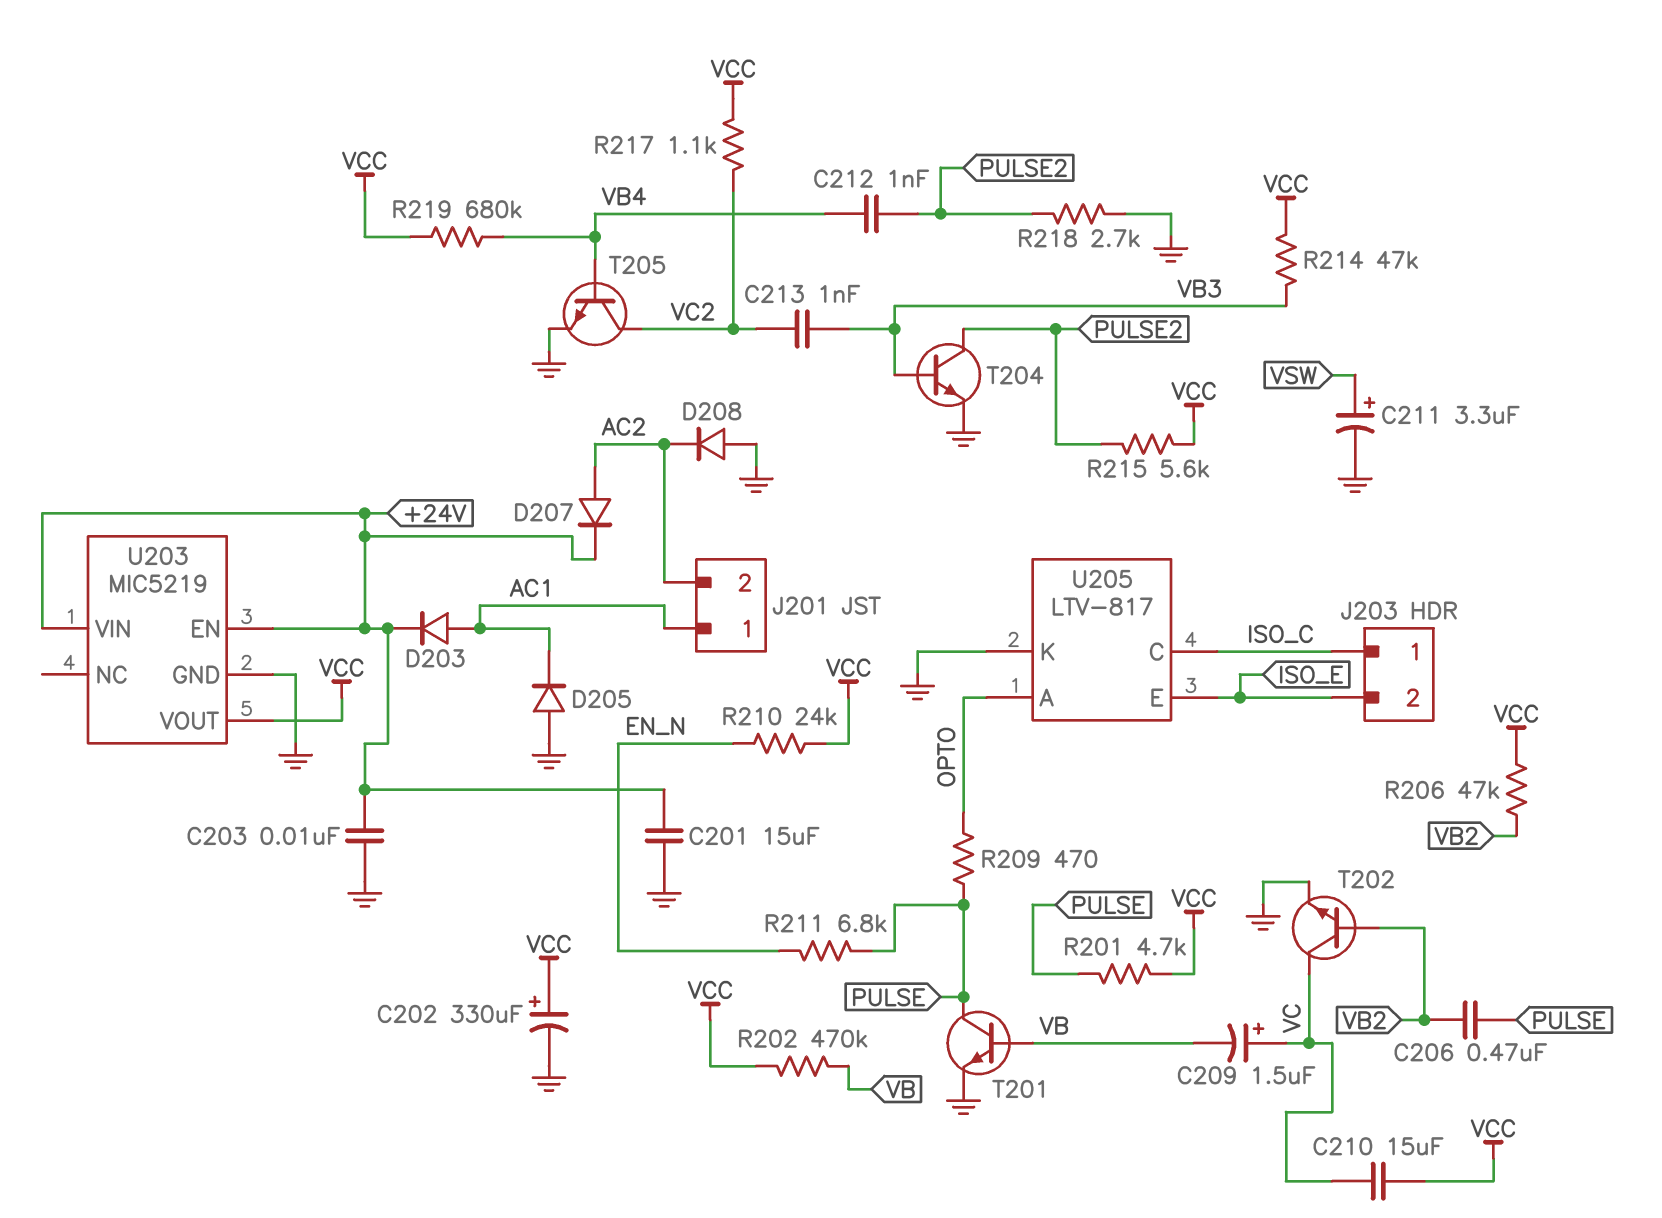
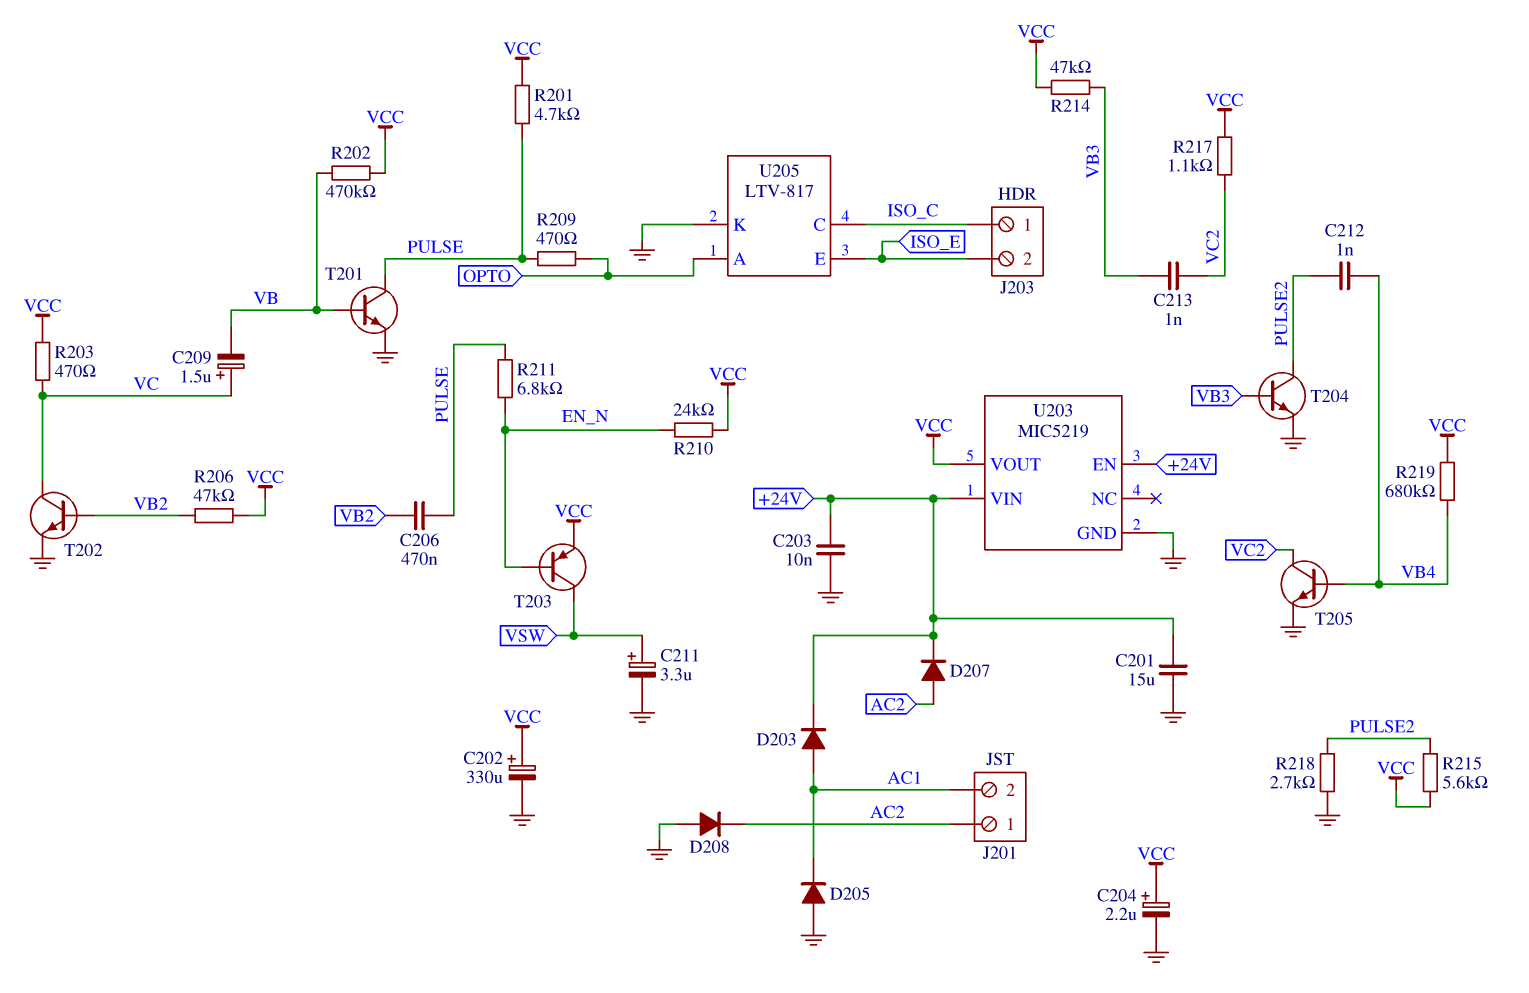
C204: none -> 2.2uF (plus VCC, minus GND)
C210: 15uF (VC, VCC) -> none
J201 pin 1: AC1 -> AC2
J201 pin 2: AC2 -> AC1
R203: none -> 470 (VC, VCC)
T203: none -> PNP (B EN_N, C VSW, E VCC)

